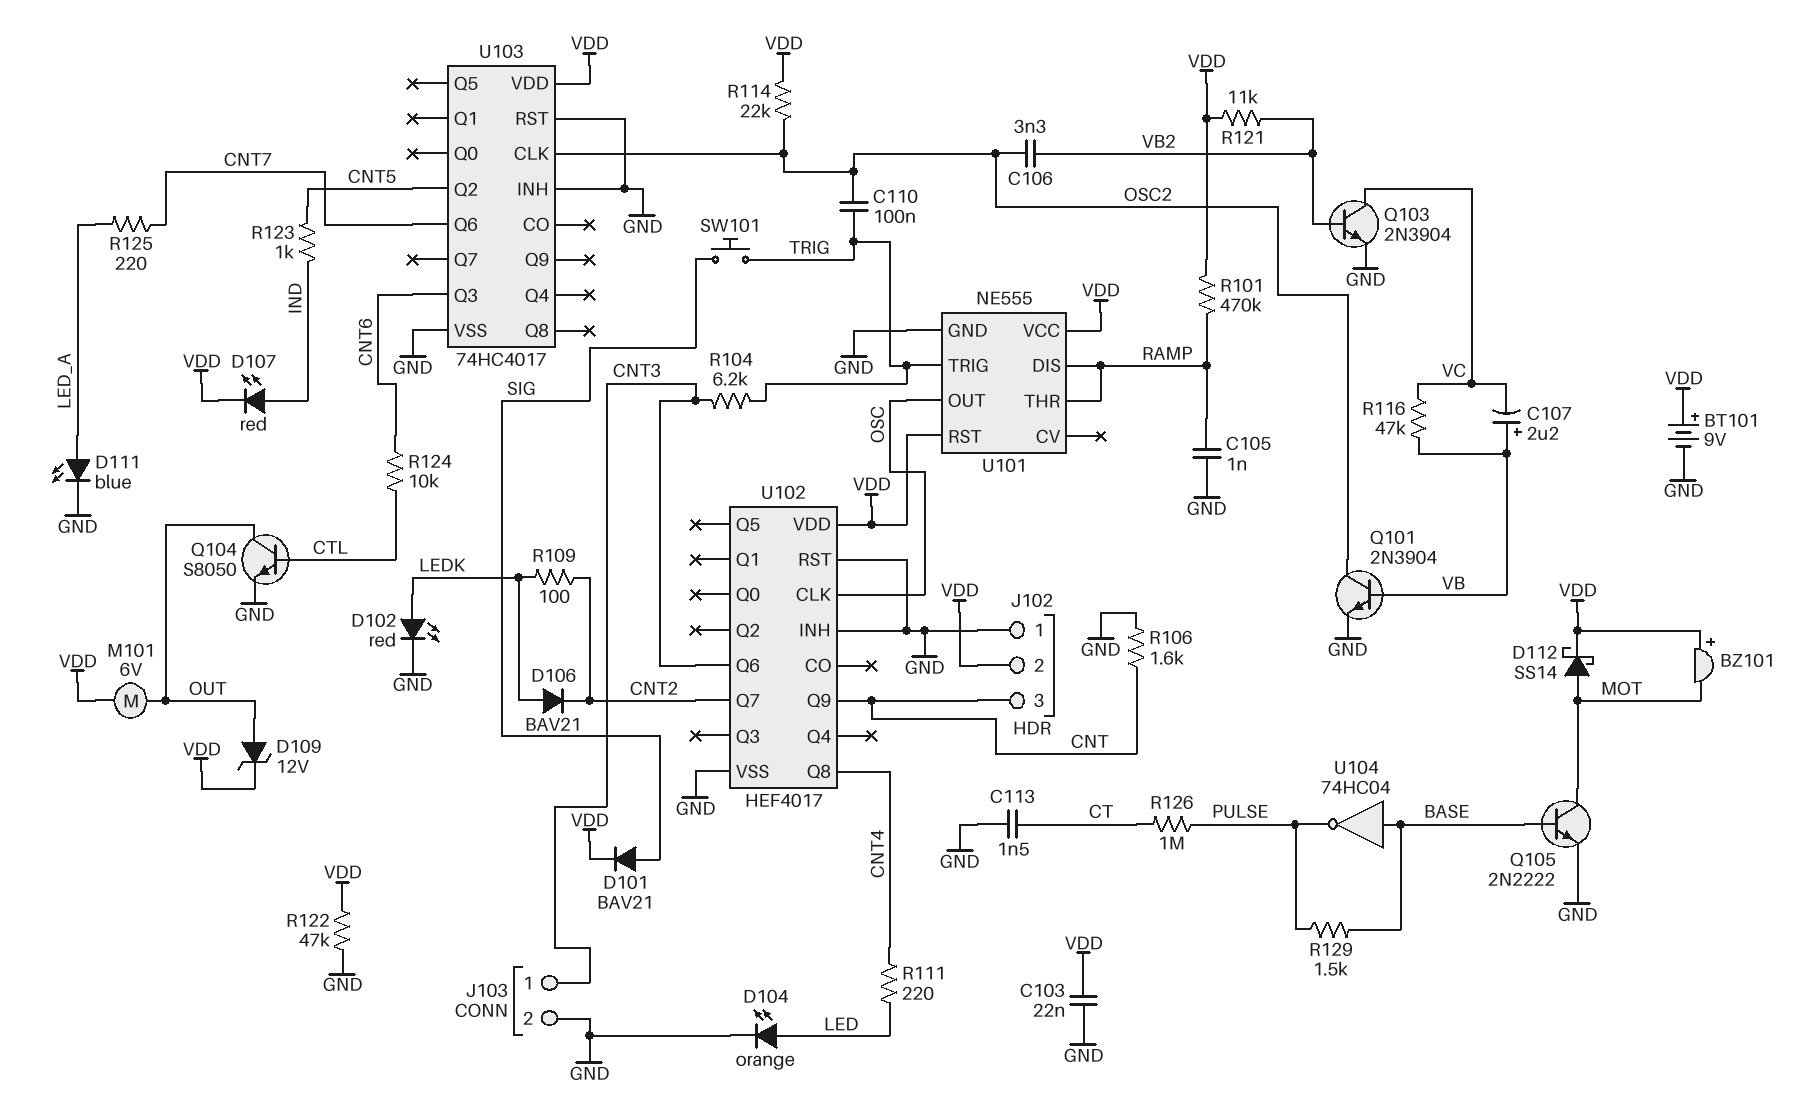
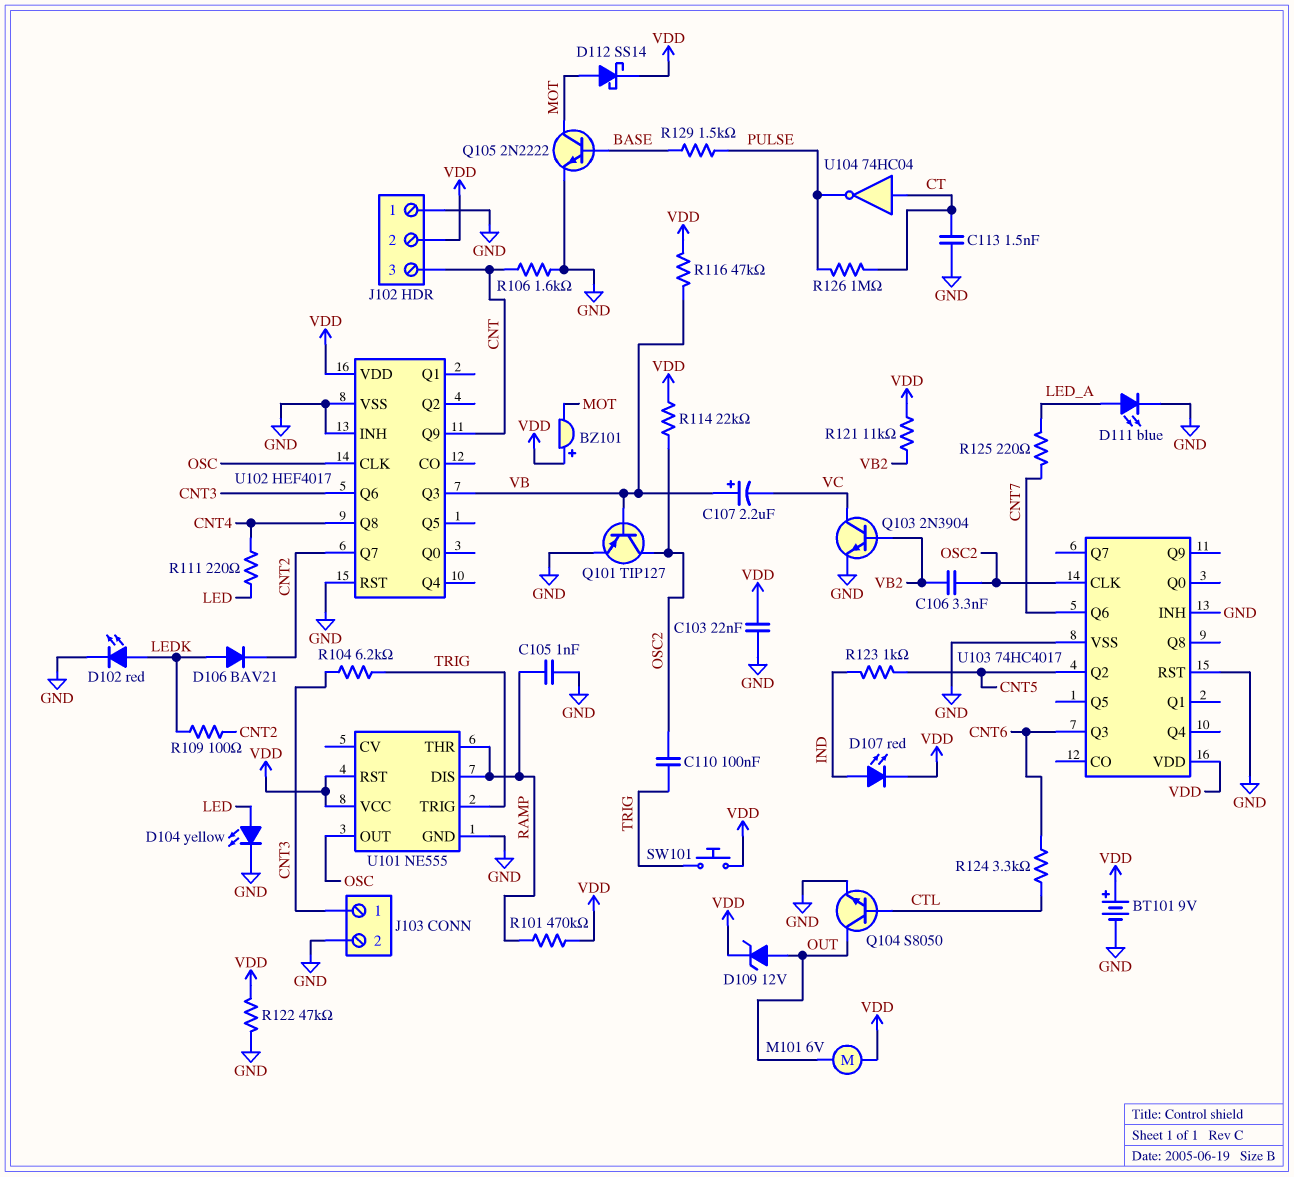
D101: diode BAV21 (A SIG, K VDD) -> none
D104: LED orange (A LED, K GND) -> LED yellow (A LED, K GND)
Q101: NPN 2N3904 (B VB, C OSC2, E GND) -> PNP TIP127 (B VB, C OSC2, E GND)
R116: 47k (VB, VC) -> 47k (VB, VDD)
R124: 10k (CNT6, CTL) -> 3.3k (CNT6, CTL)
SW101: button (SIG, TRIG) -> button (TRIG, VDD)
U102 pin Q3: none -> VB
U104: NOT 74HC04 (in BASE, out PULSE) -> NOT 74HC04 (in CT, out PULSE)

